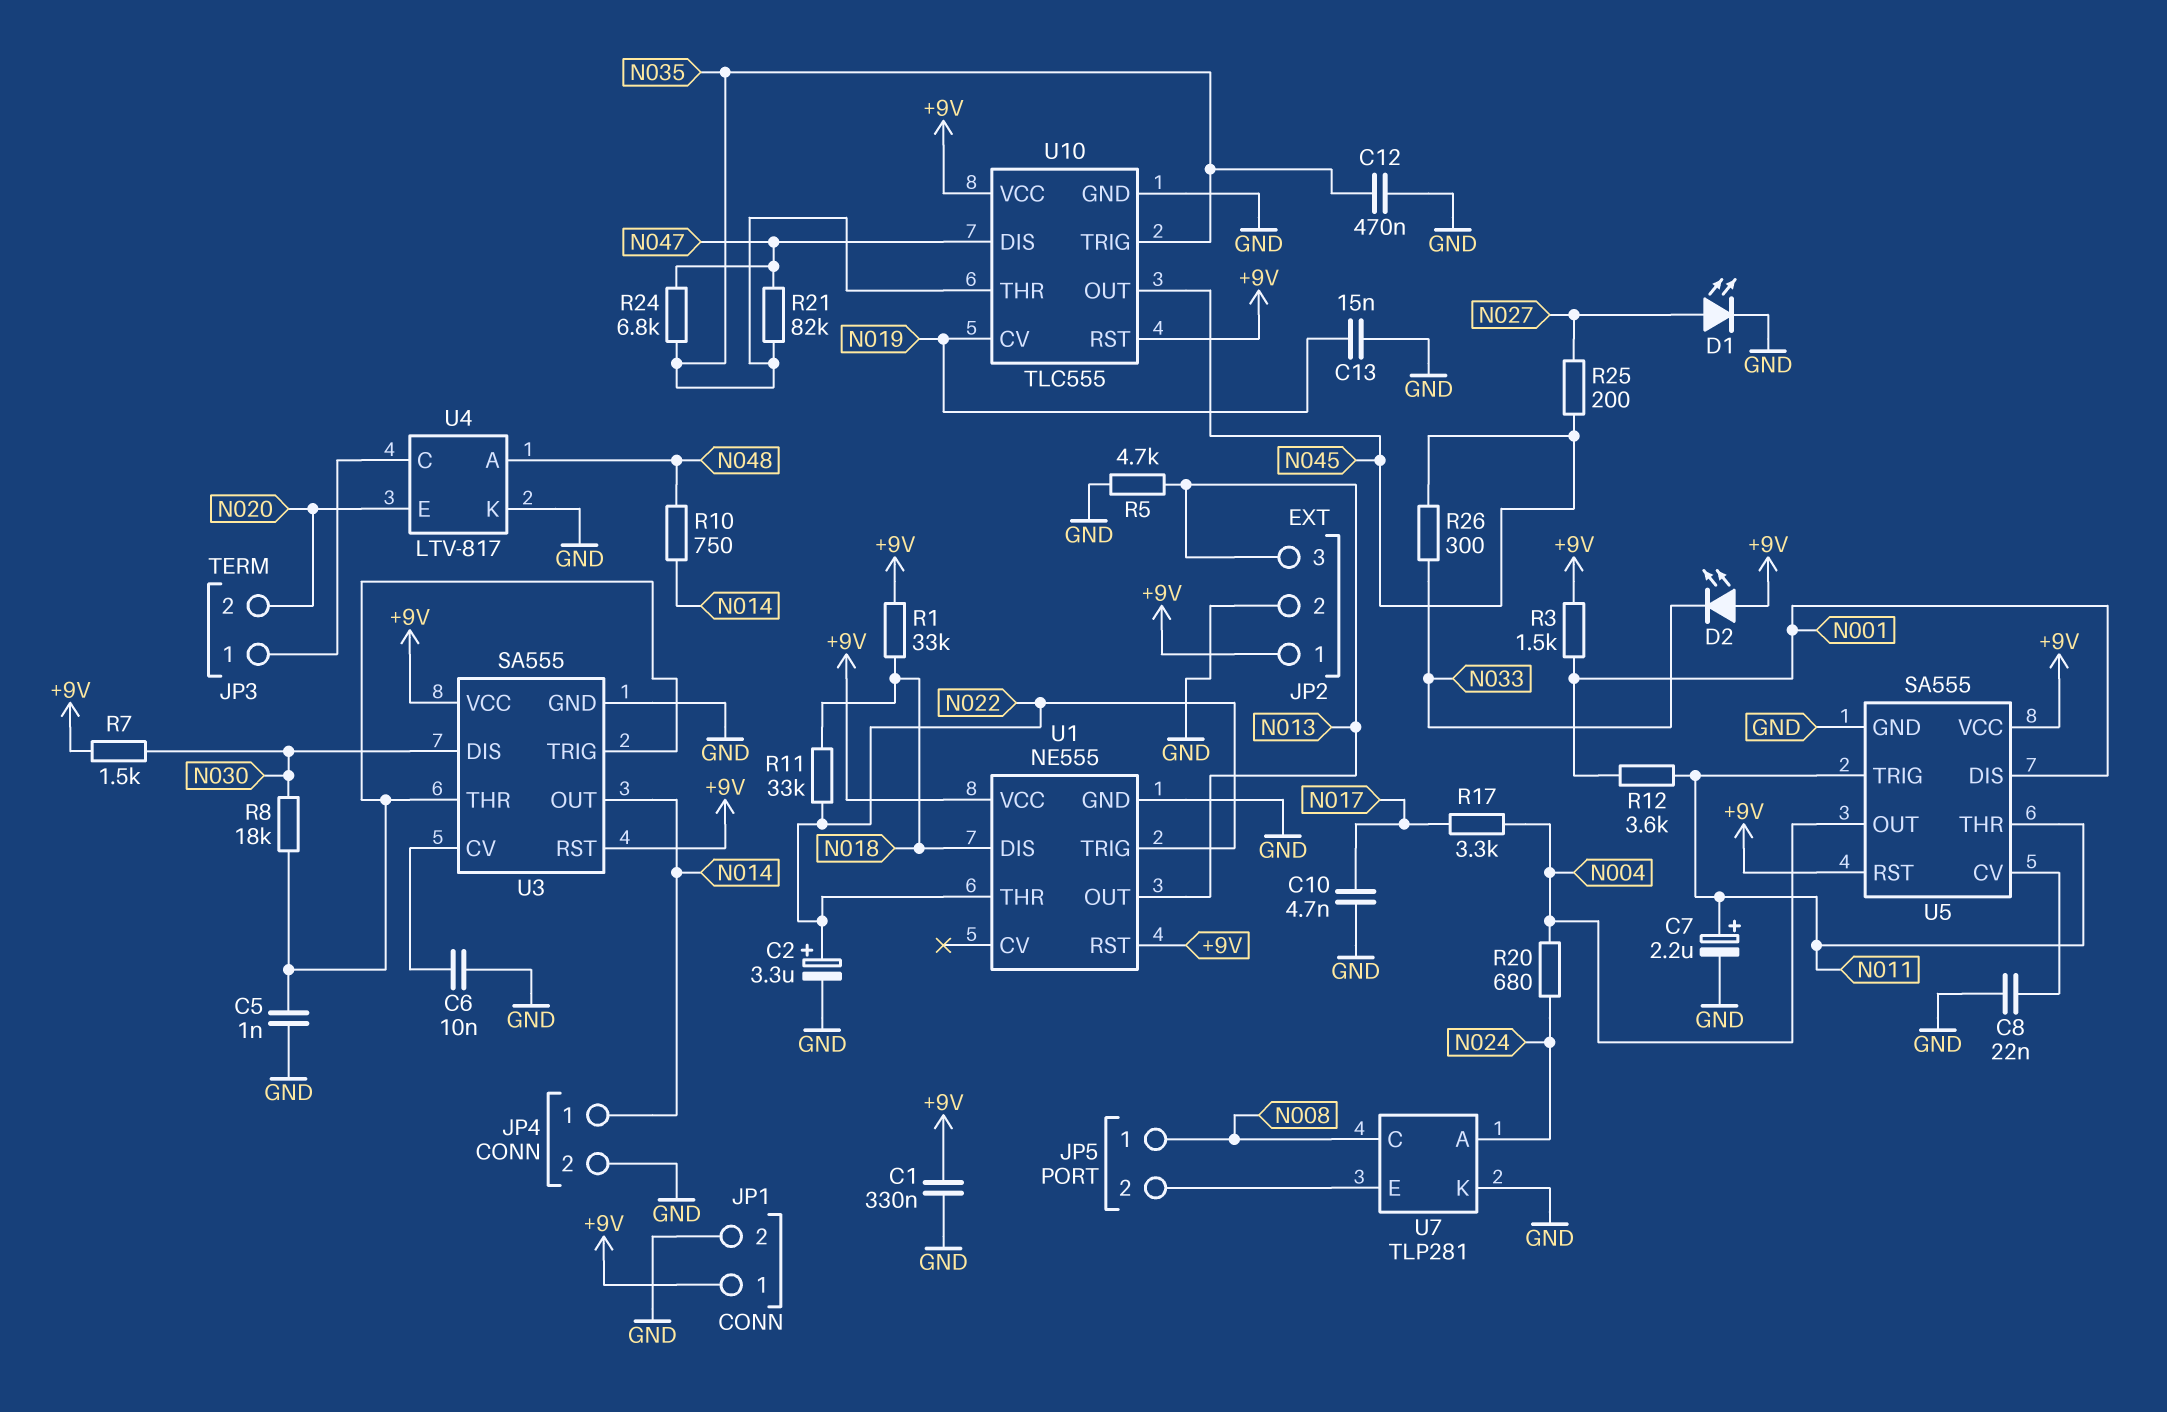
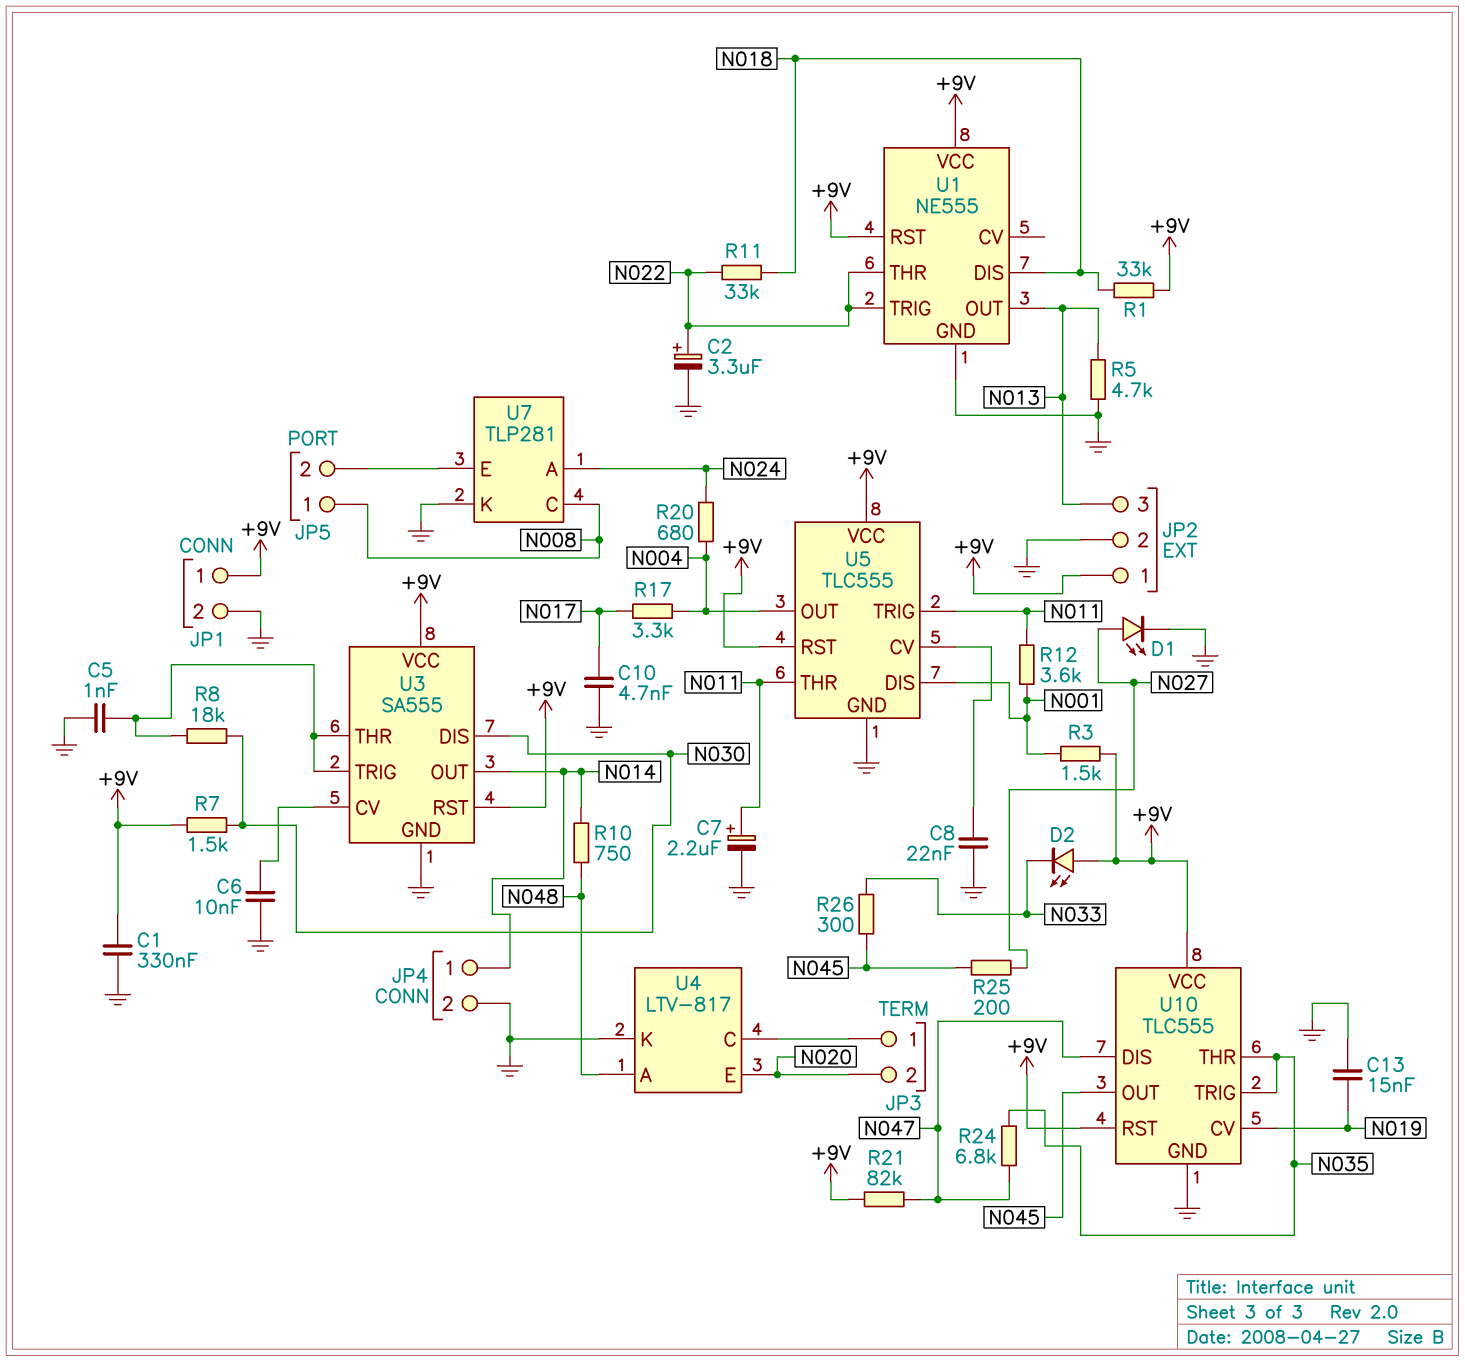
C12: 470nF (GND, N035) -> none
R21: 82k (N035, N047) -> 82k (+9V, N047)
U5: SA555 -> TLC555

